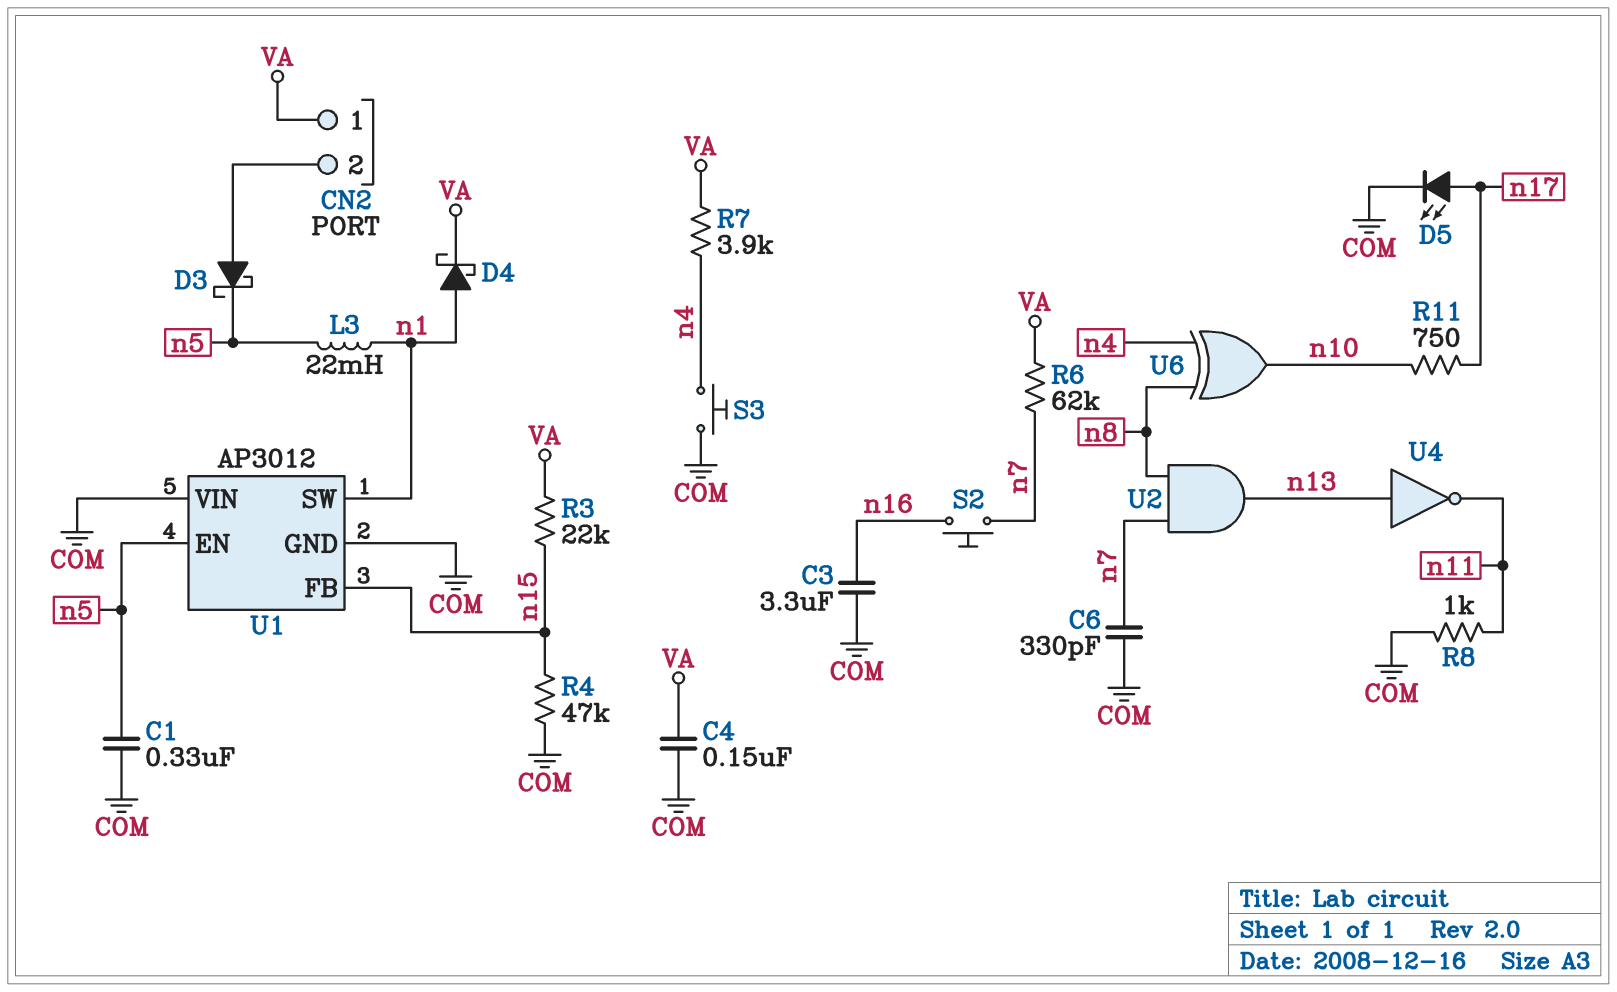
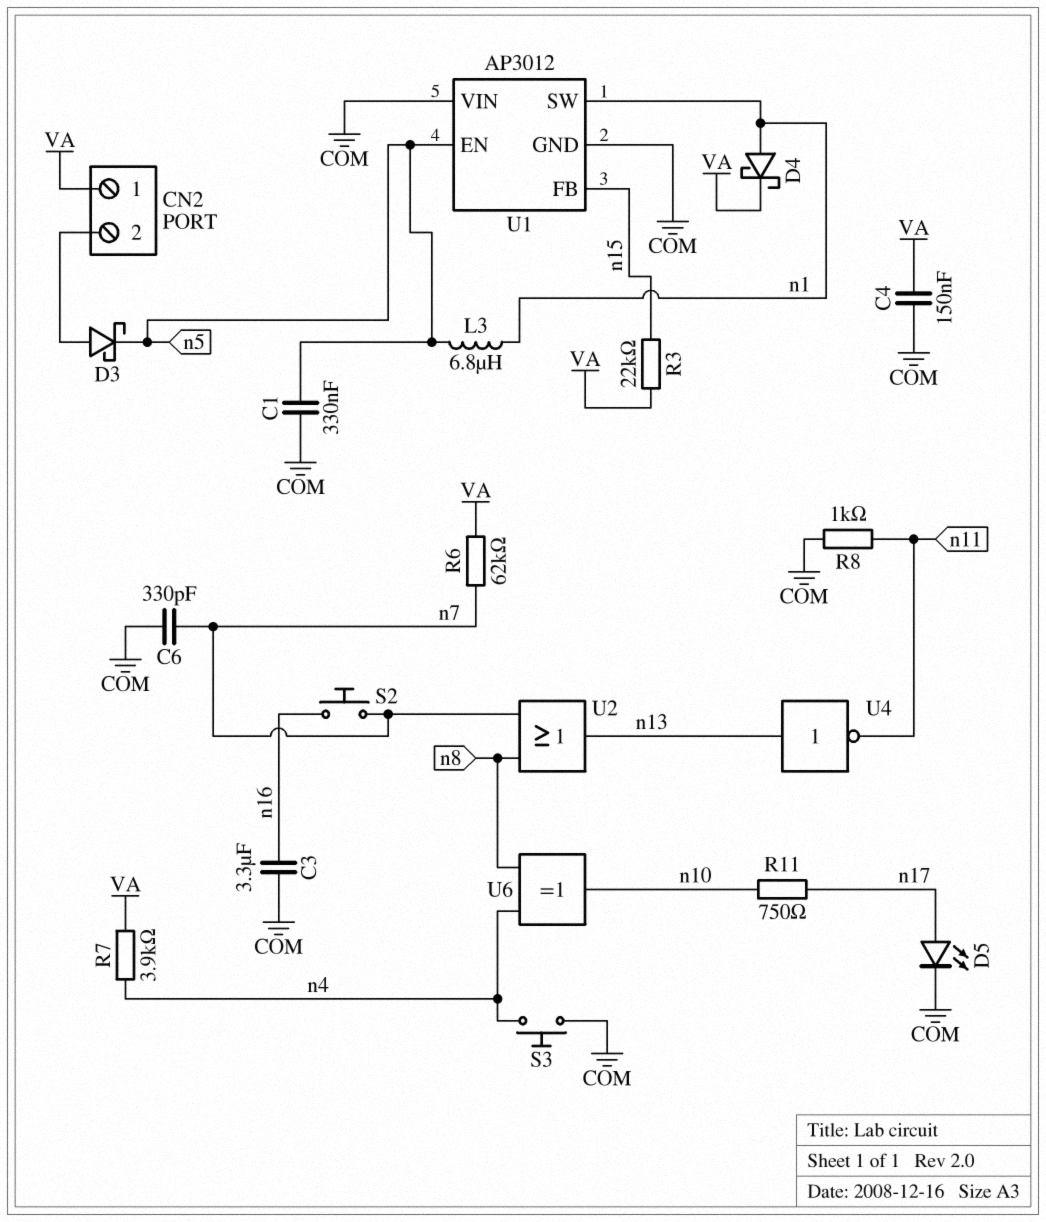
L3: 22mH (n1, n5) -> 6.8uH (n1, n5)
R4: 47k (COM, n15) -> none
U2: AND (in n7, in n8, out n13) -> OR (in n7, in n8, out n13)

